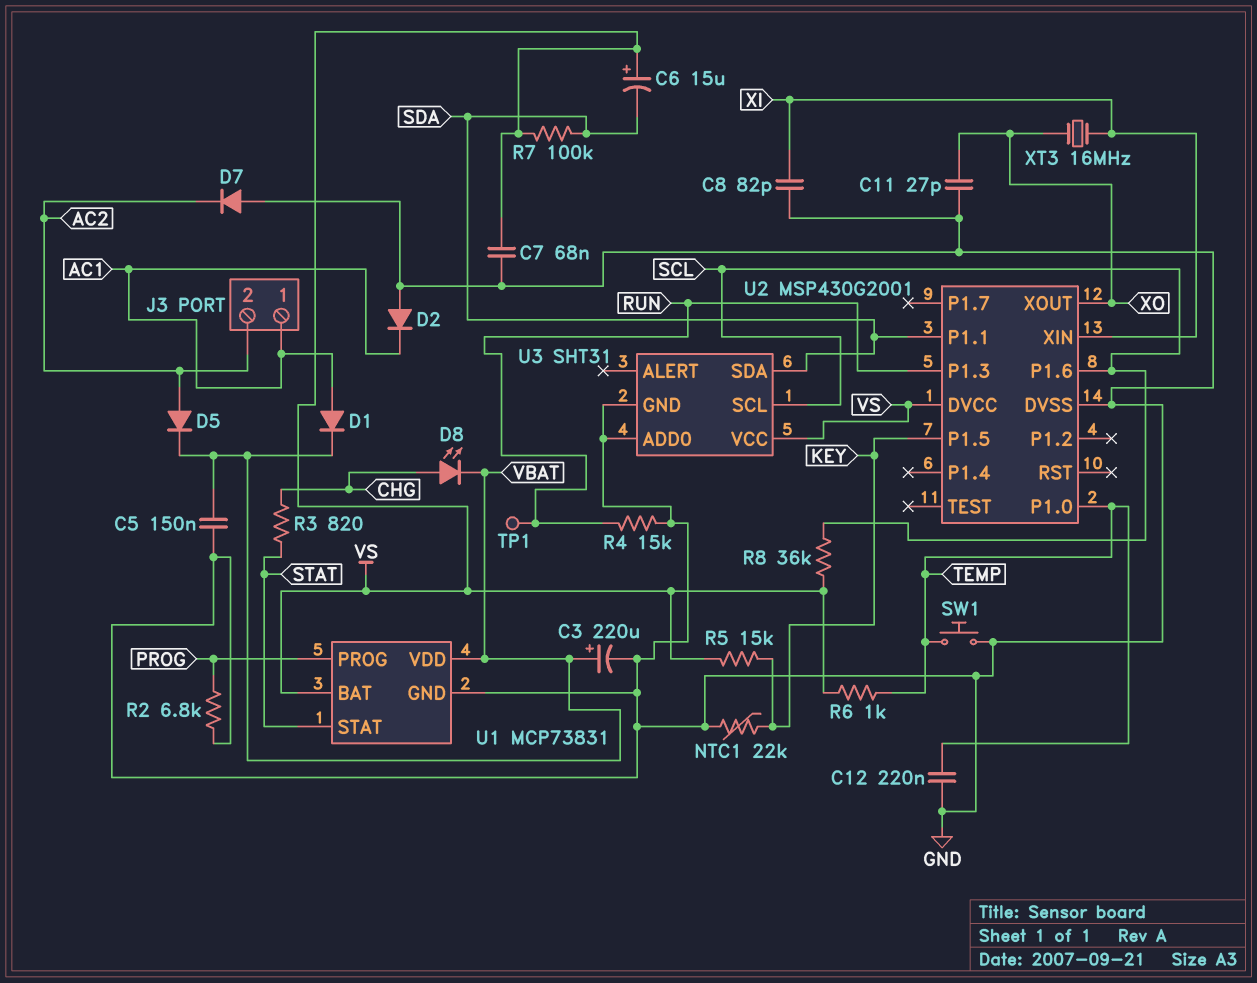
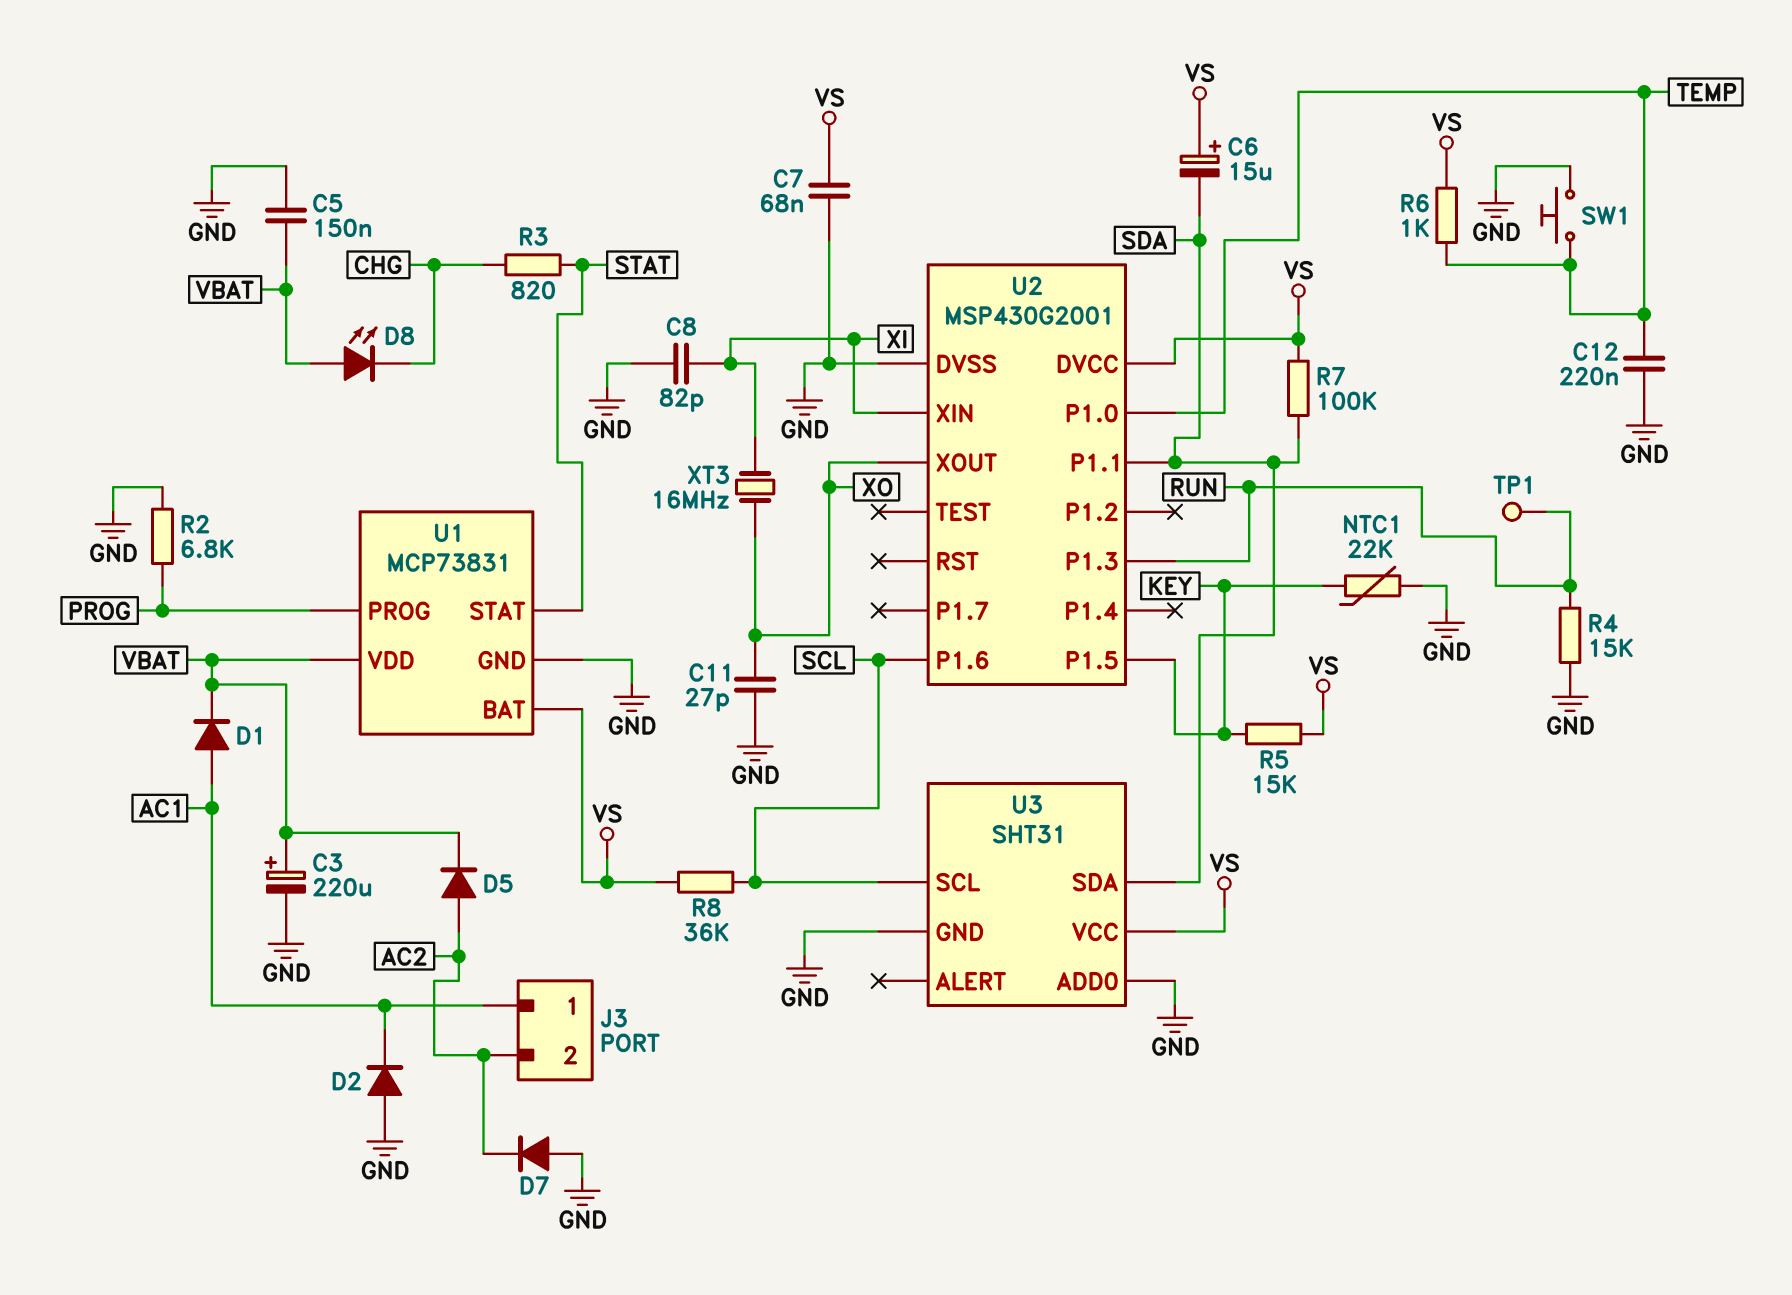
D8: LED (A CHG, K VBAT) -> LED (A VBAT, K CHG)

